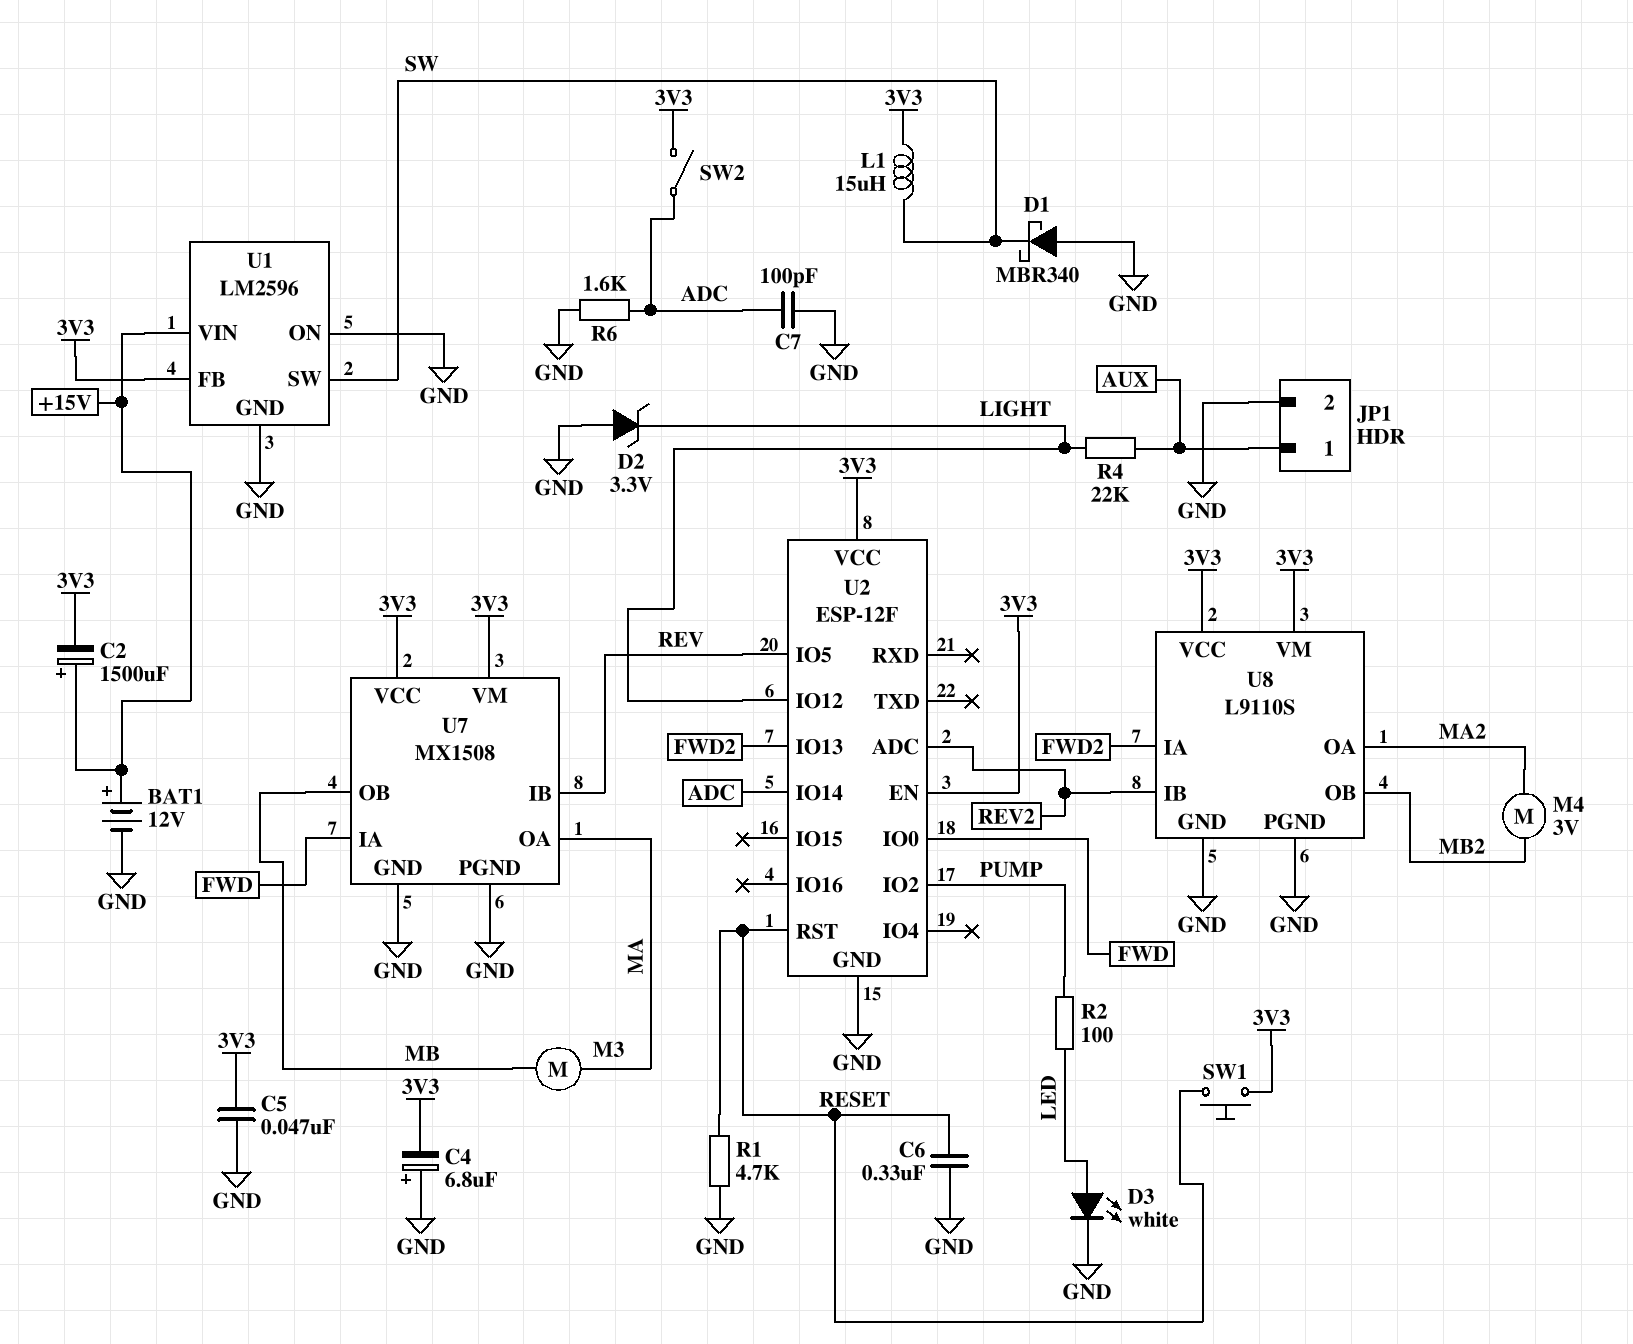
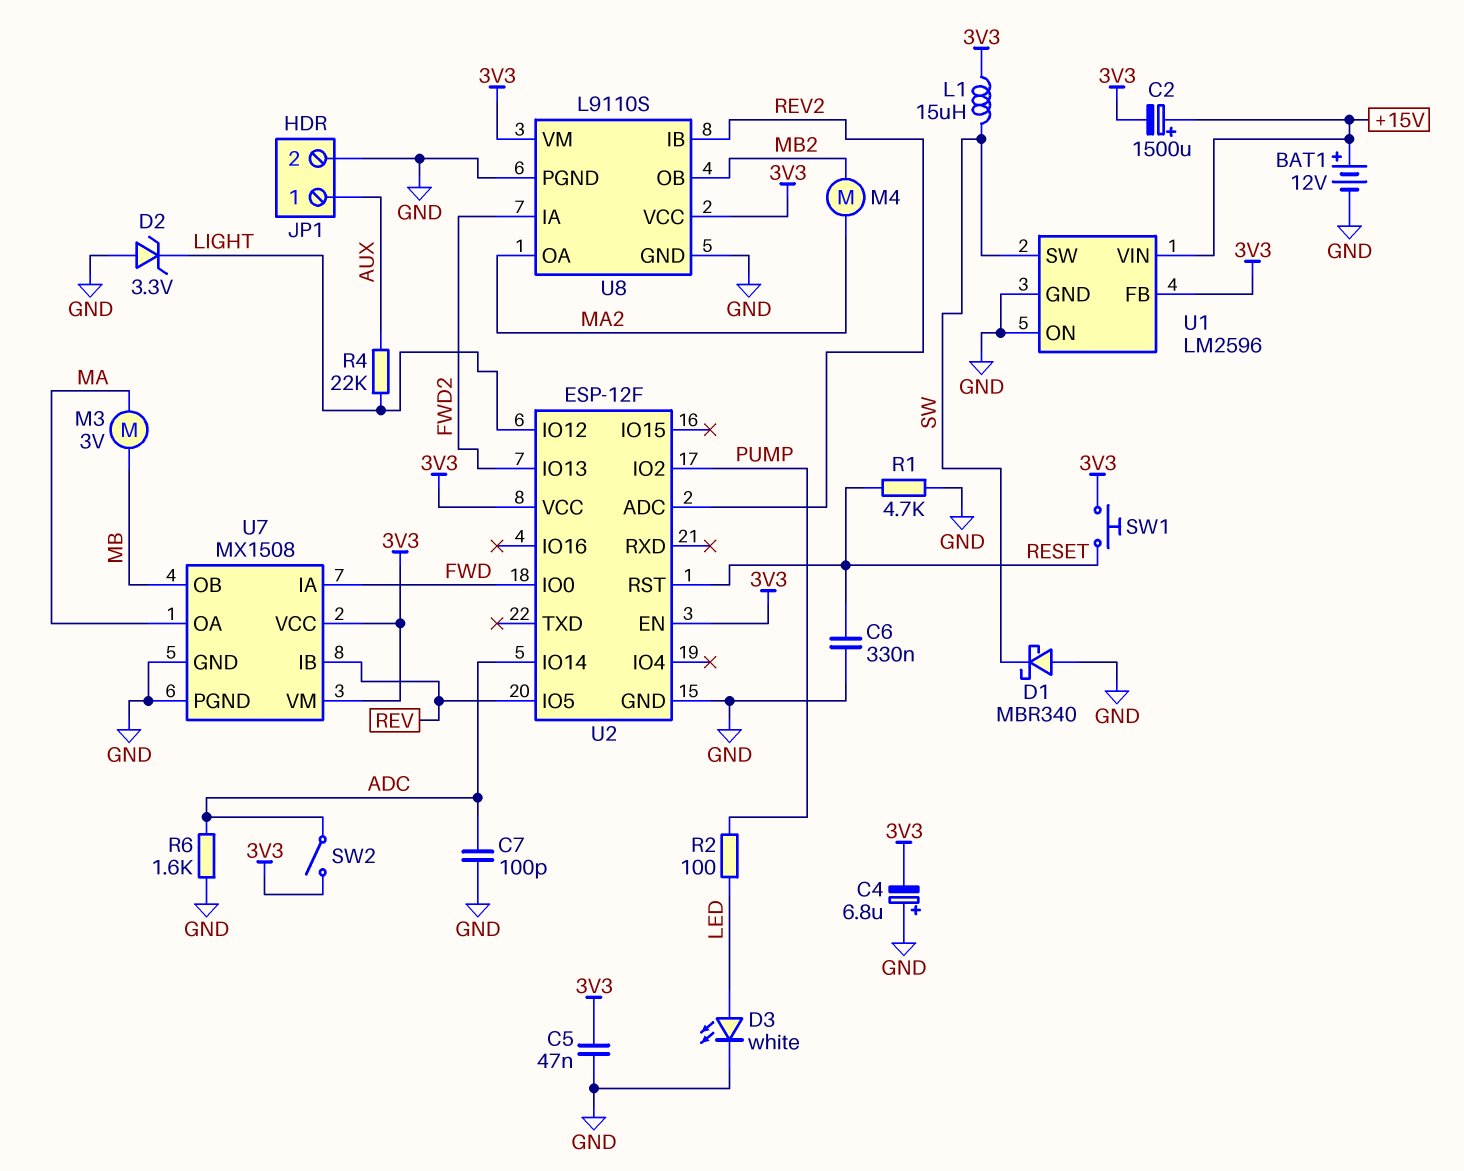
M3: motor (MA, MB) -> motor 3V (MA, MB)
M4: motor 3V (MA2, MB2) -> motor (MA2, MB2)

